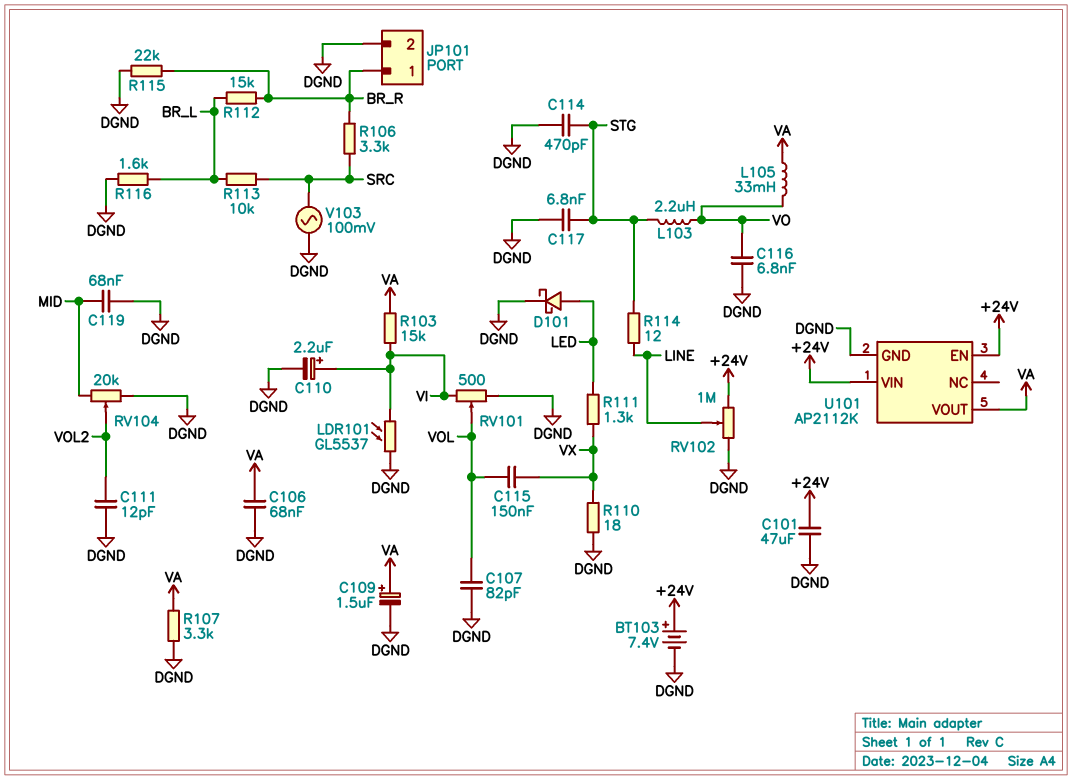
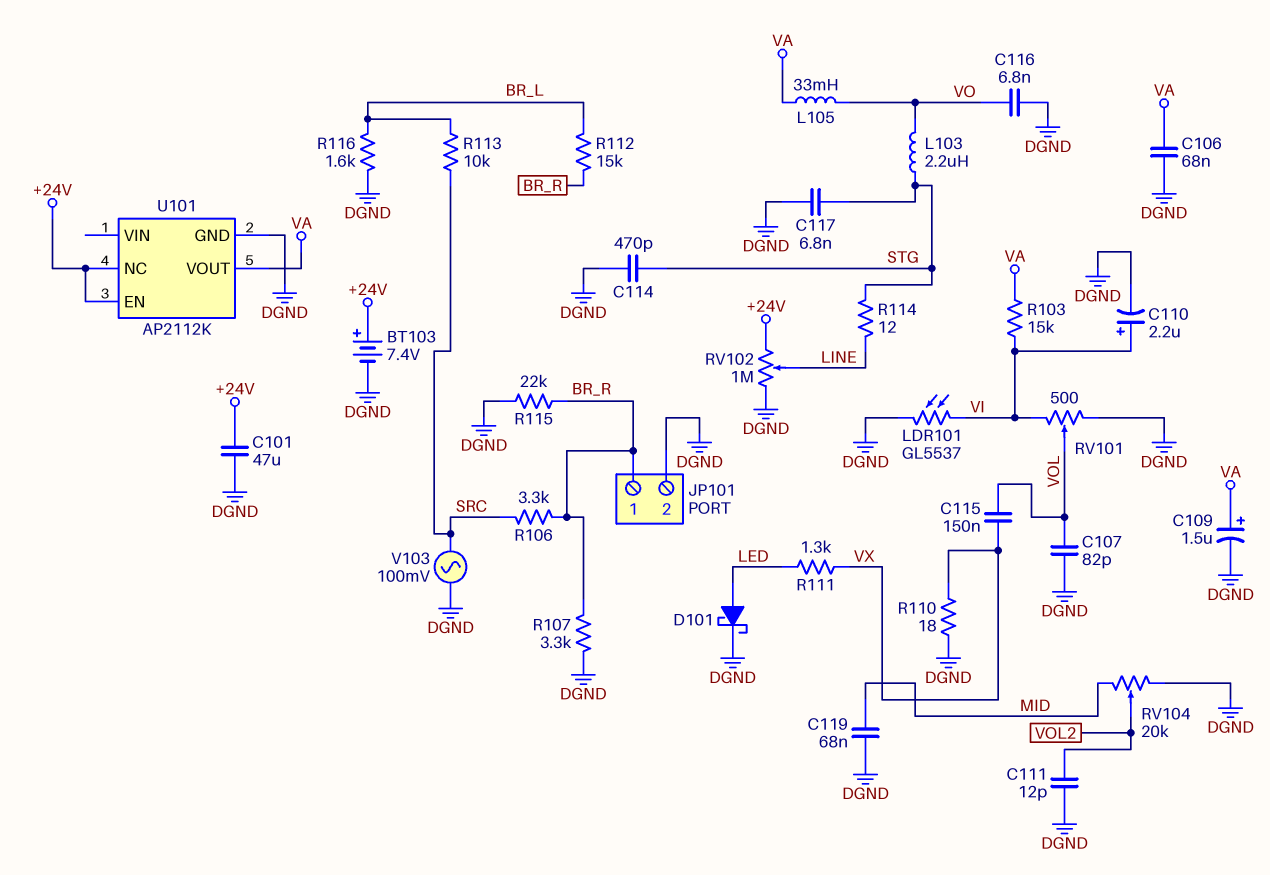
R107: 3.3k (DGND, VA) -> 3.3k (BR_R, DGND)
U101 pin NC: none -> +24V
U101 pin VIN: +24V -> none

